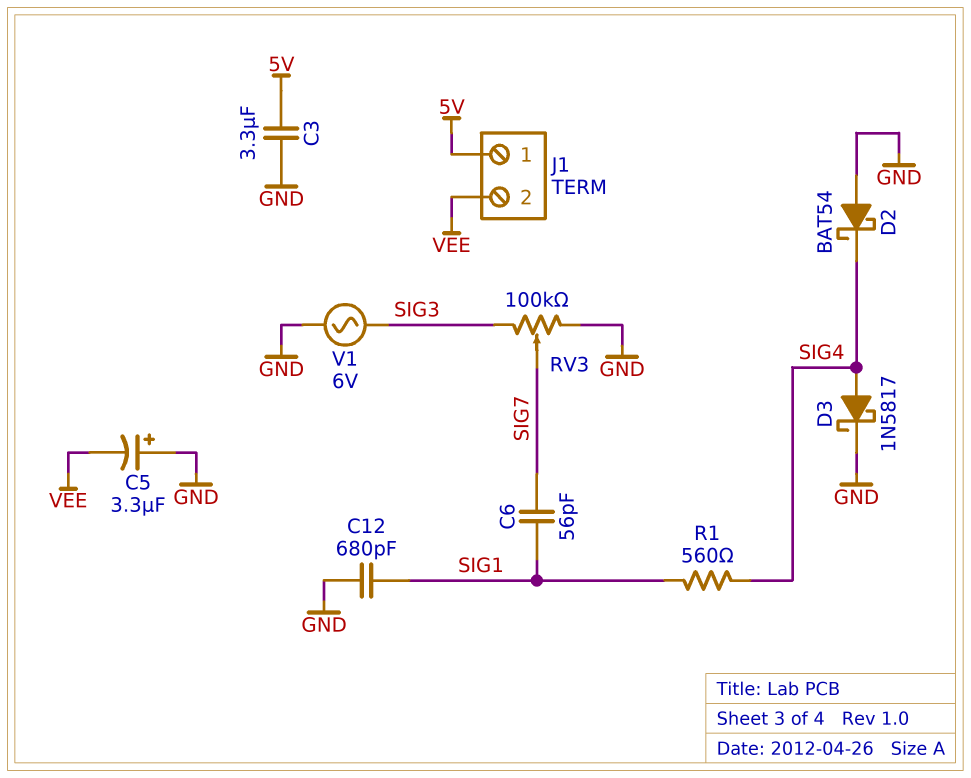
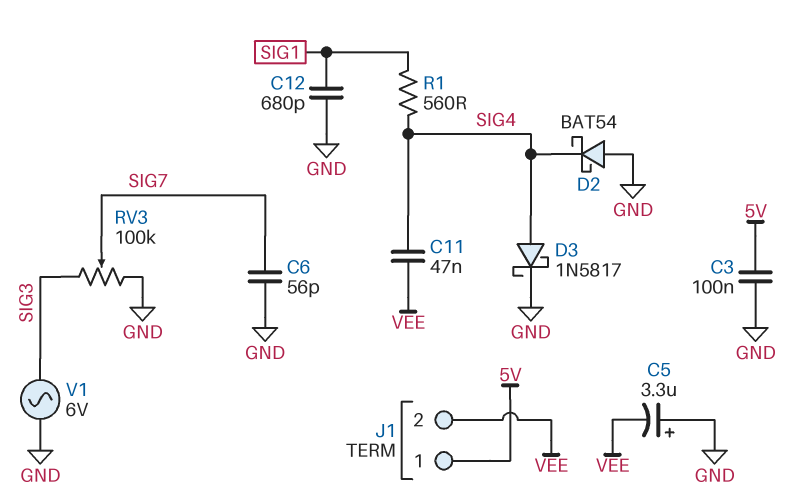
C3: 3.3uF (5V, GND) -> 100nF (5V, GND)
C6: 56pF (SIG1, SIG7) -> 56pF (GND, SIG7)
C11: none -> 47nF (SIG4, VEE)

